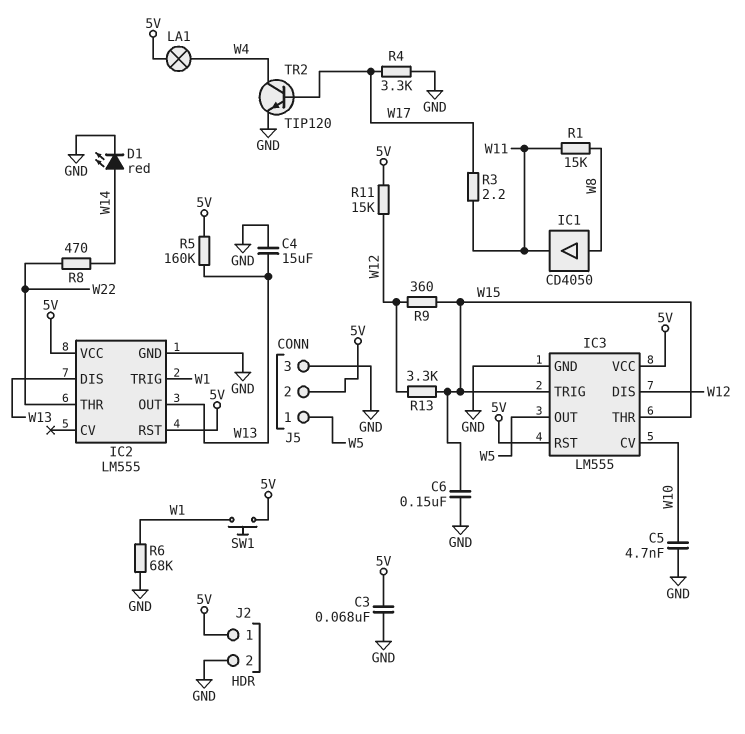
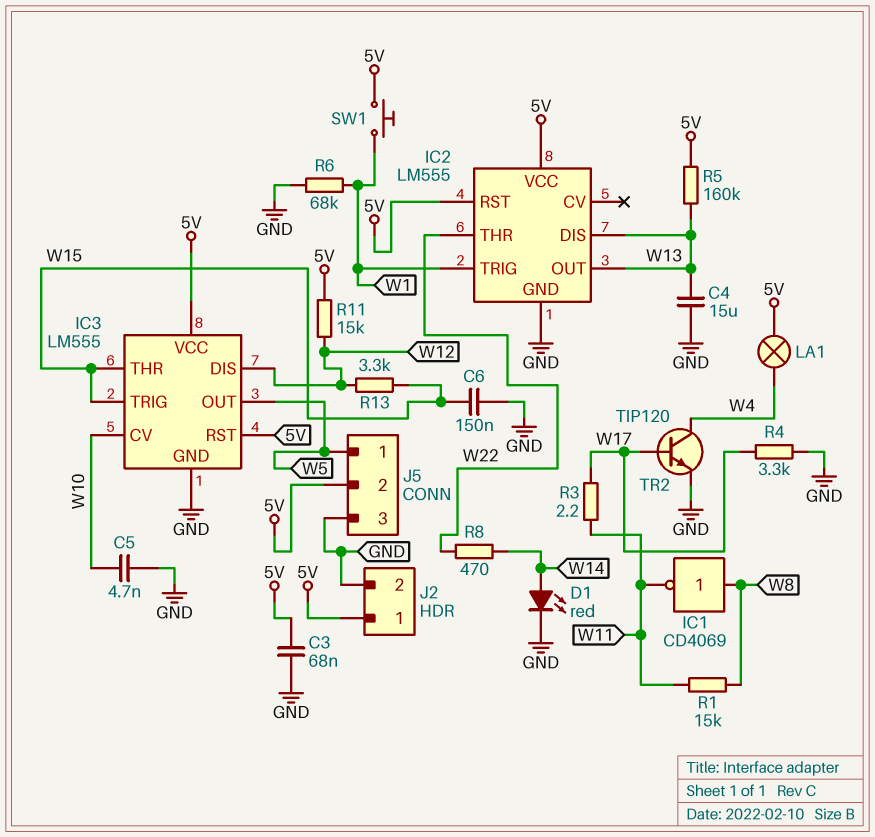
IC1: buffer CD4050 (in W8, out W11) -> NOT CD4069 (in W8, out W11)
R9: 360 (W12, W15) -> none

